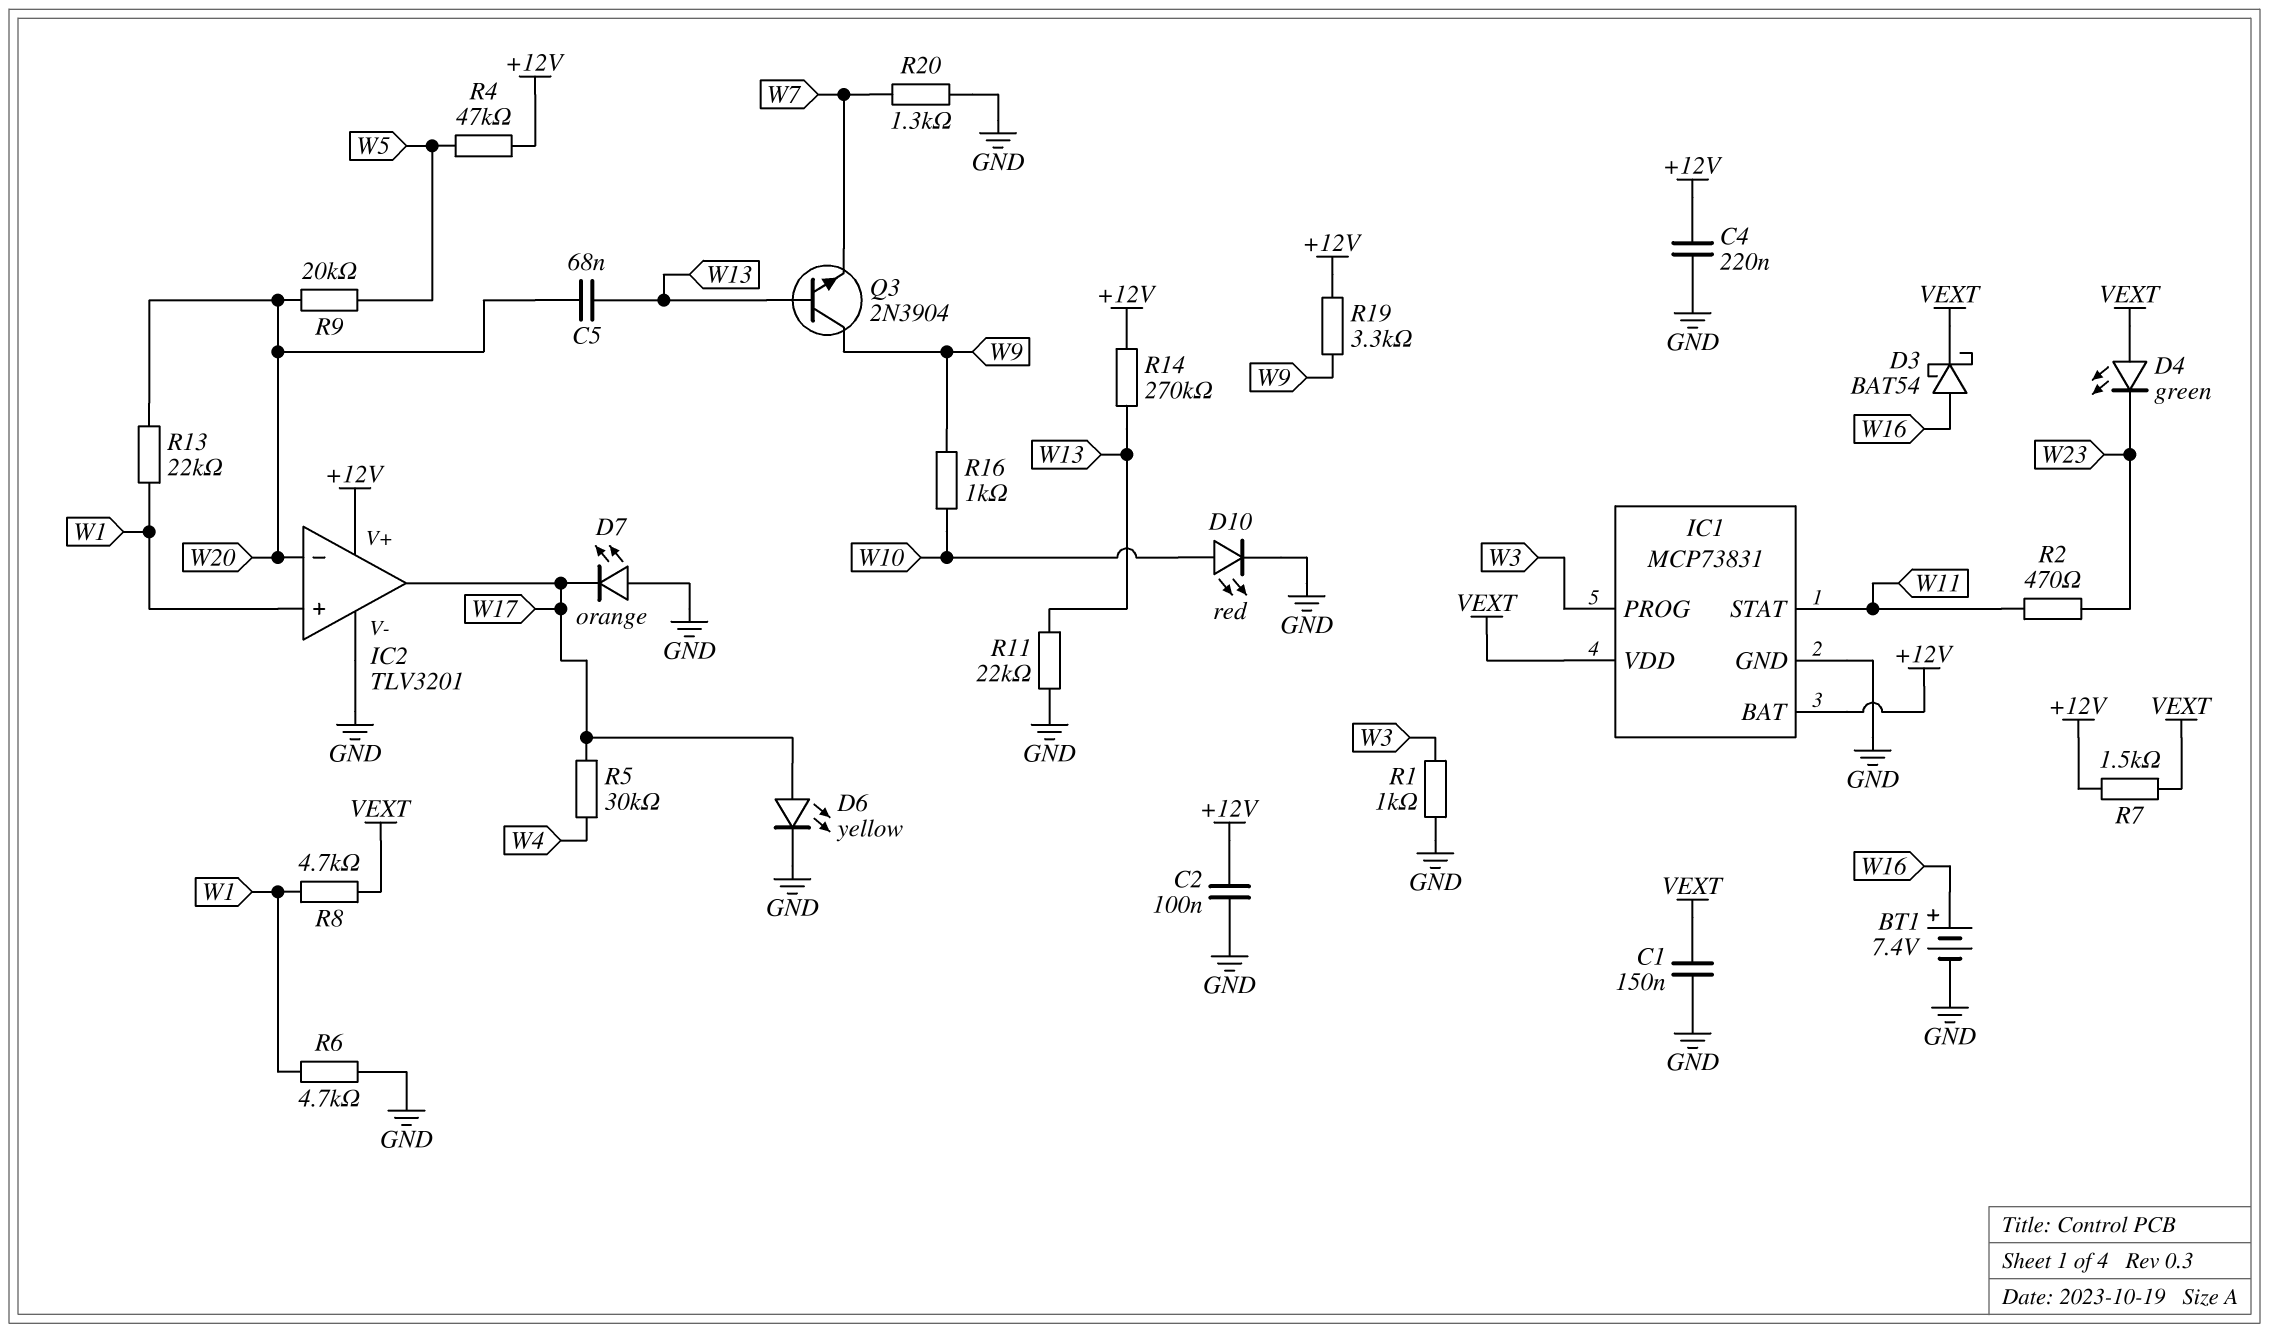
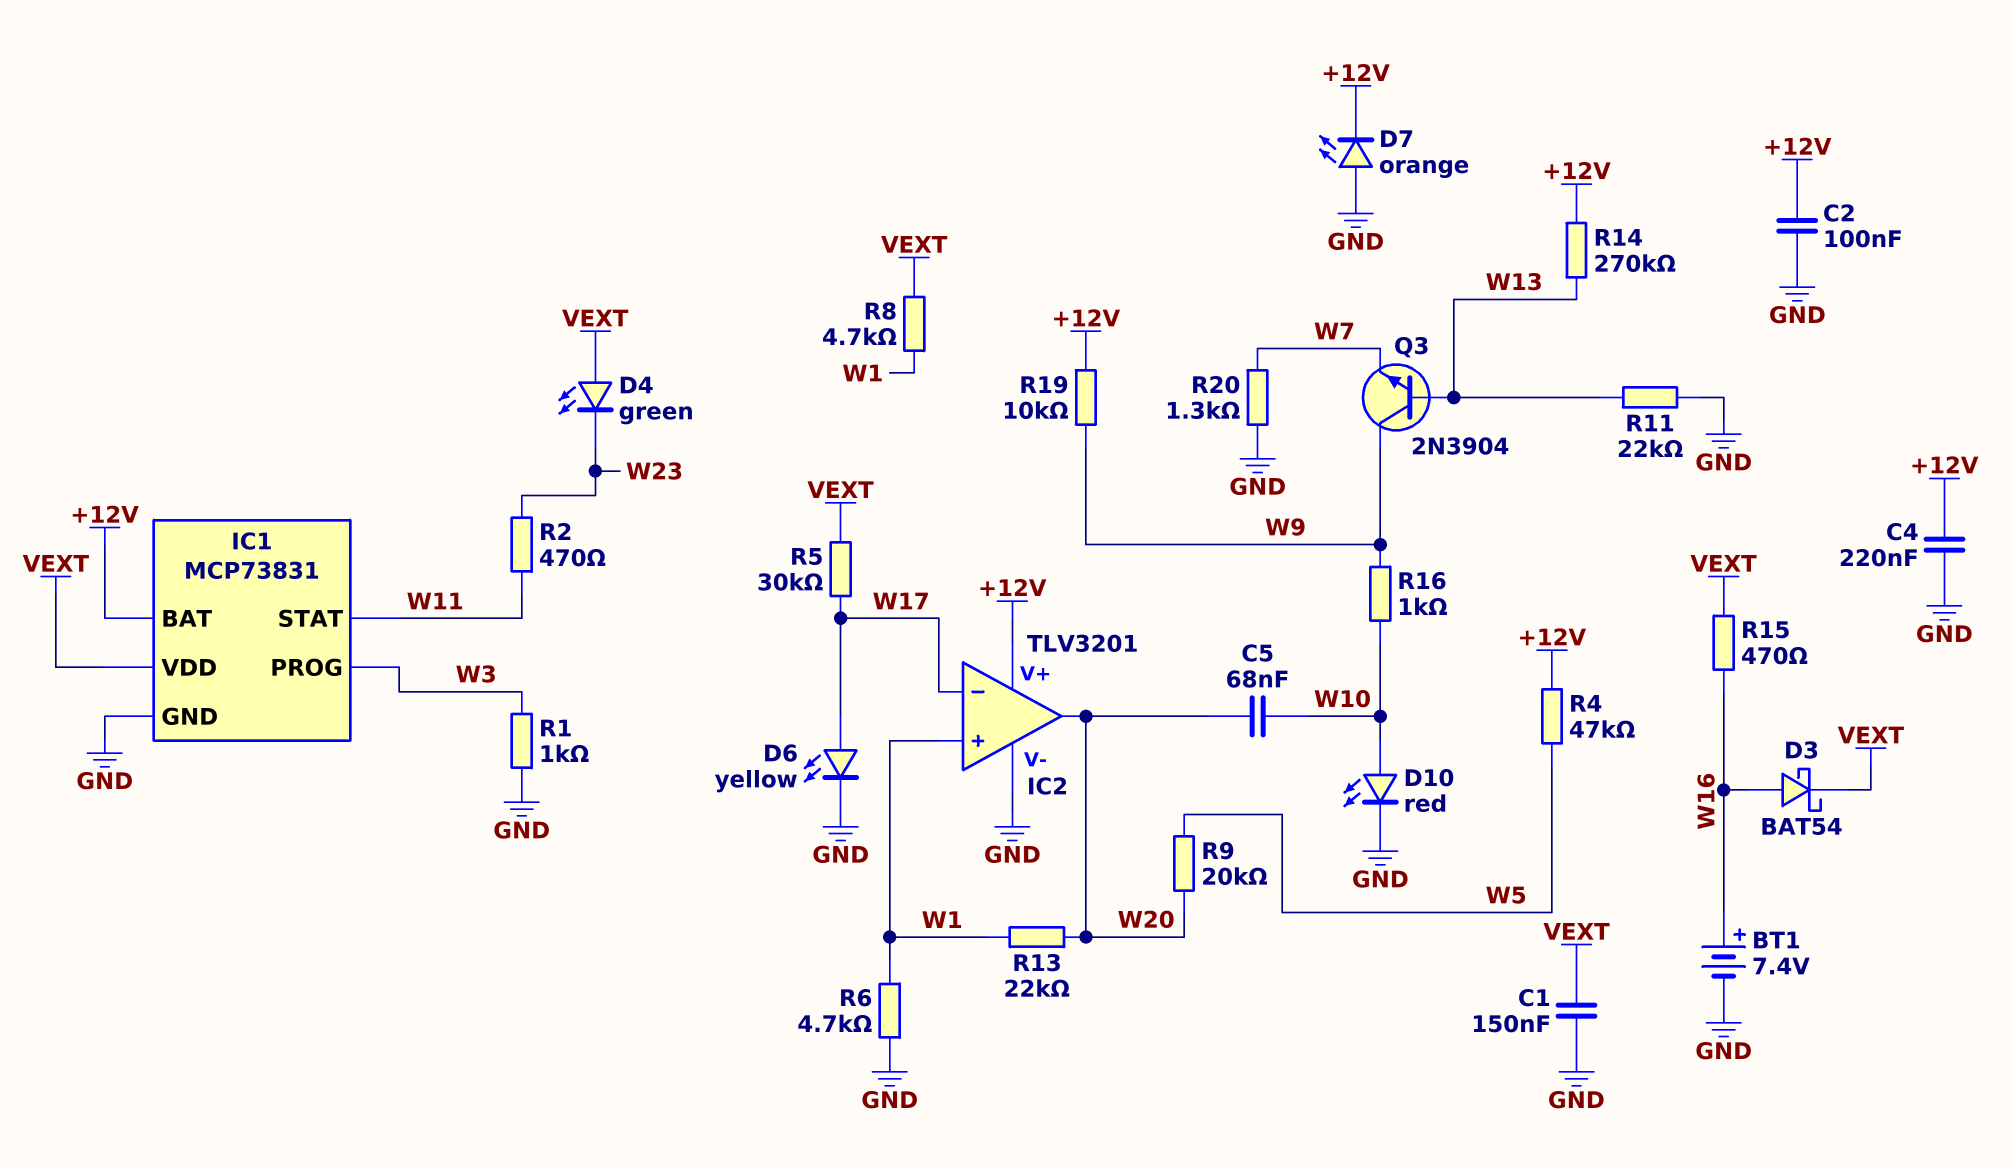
C5: 68nF (W13, W20) -> 68nF (W10, W20)
D7: LED orange (A GND, K W17) -> LED orange (A GND, K +12V)
IC2 pin in-: W20 -> W17
IC2 pin out: W17 -> W20
R5: 30k (W4, W17) -> 30k (VEXT, W17)
R7: 1.5k (+12V, VEXT) -> none
R15: none -> 470 (VEXT, W16)
R19: 3.3k (+12V, W9) -> 10k (+12V, W9)

